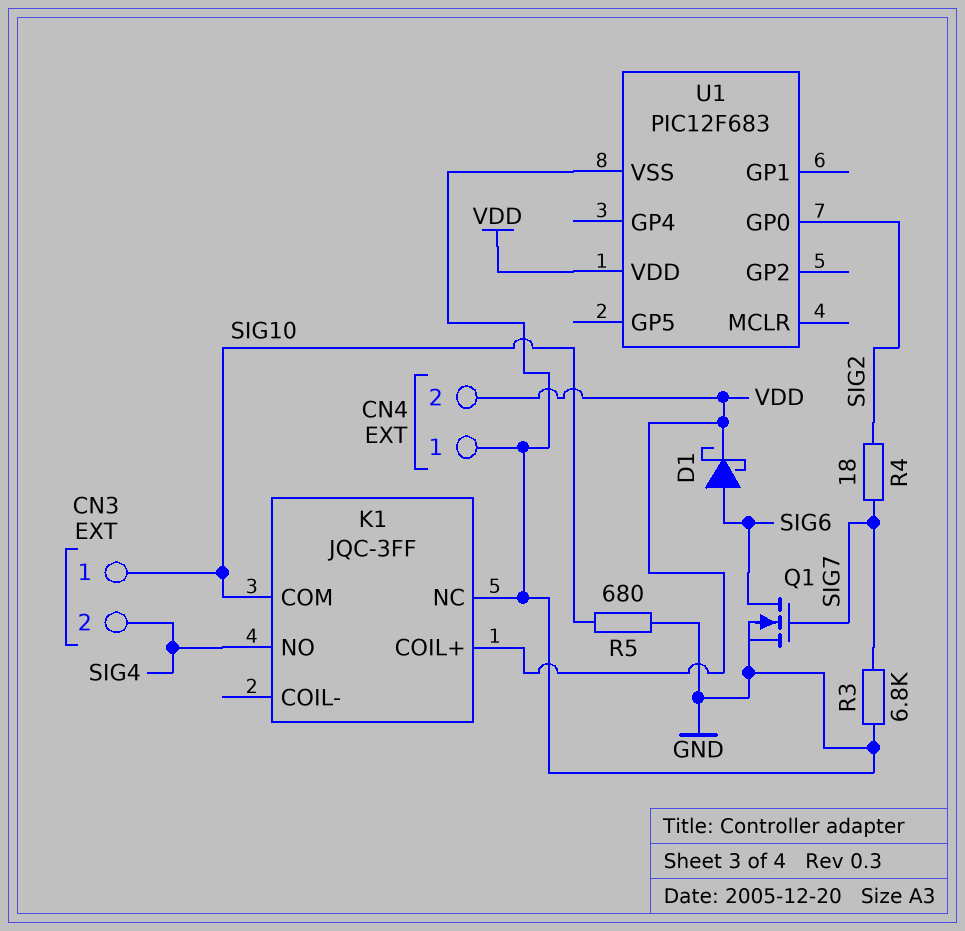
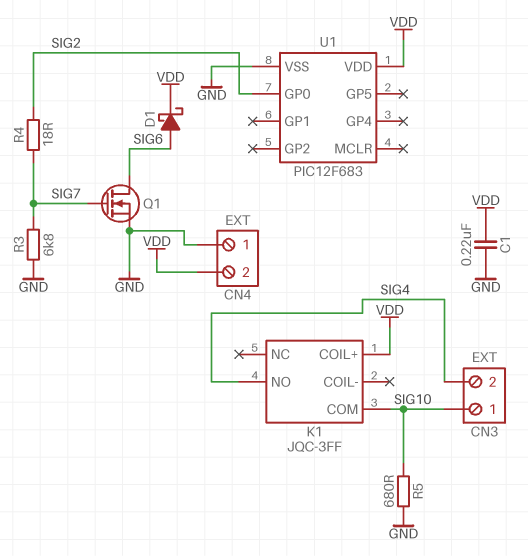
C1: none -> 220nF (GND, VDD)
K1 pin NC: GND -> none

